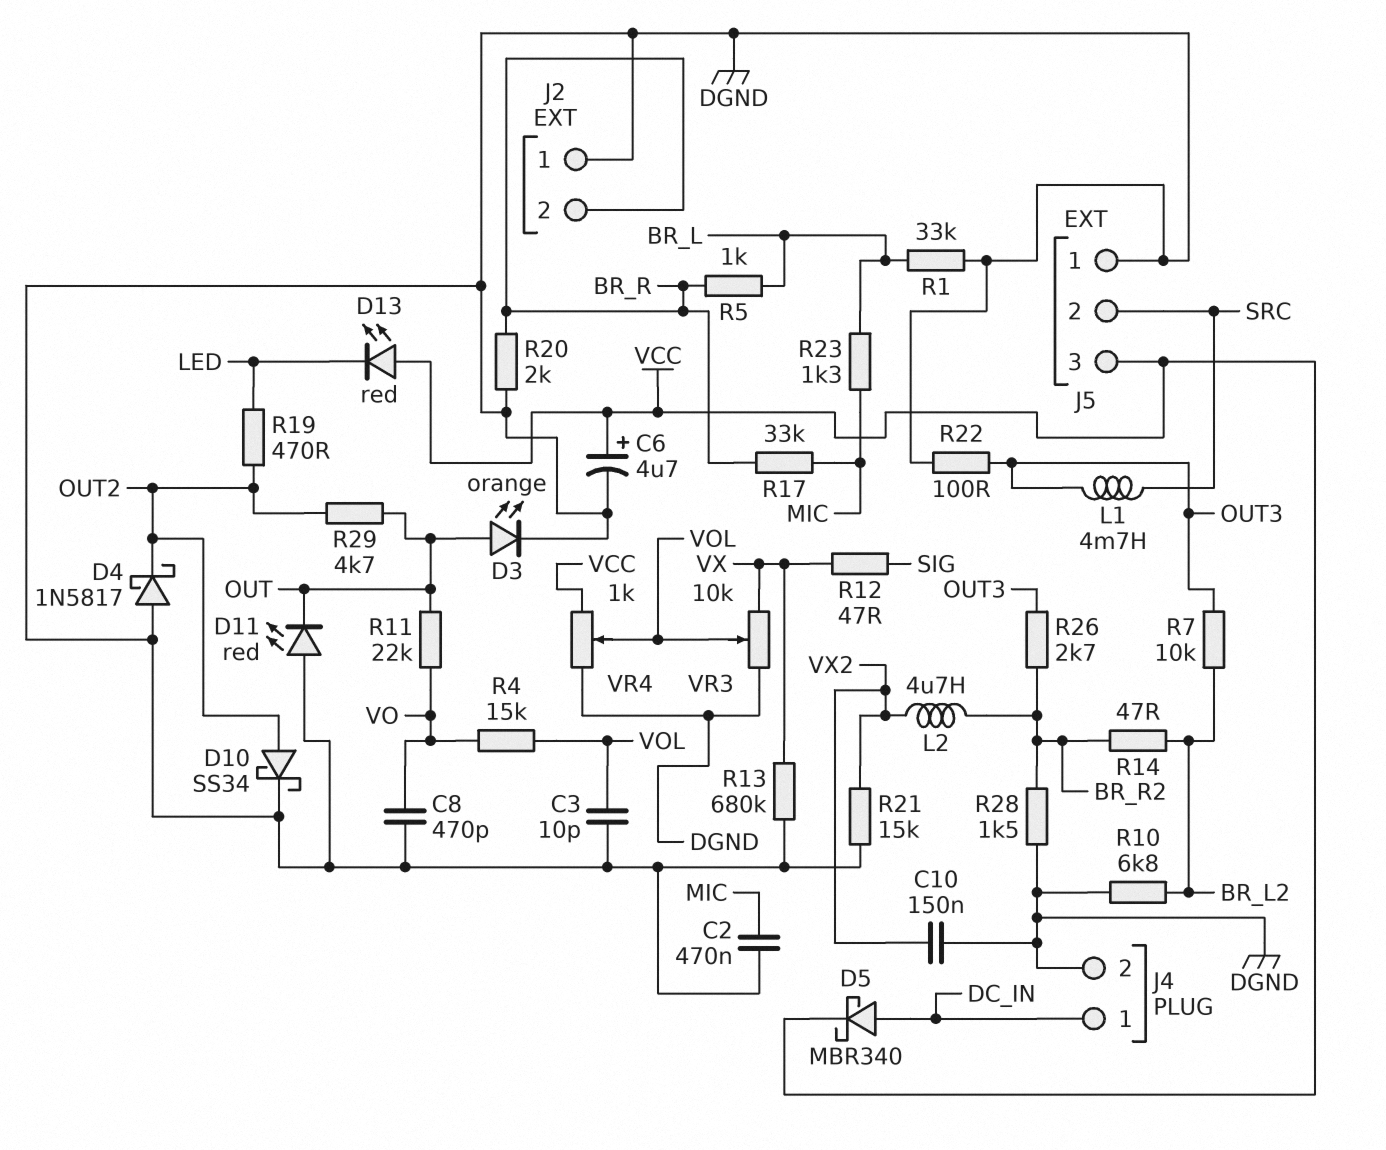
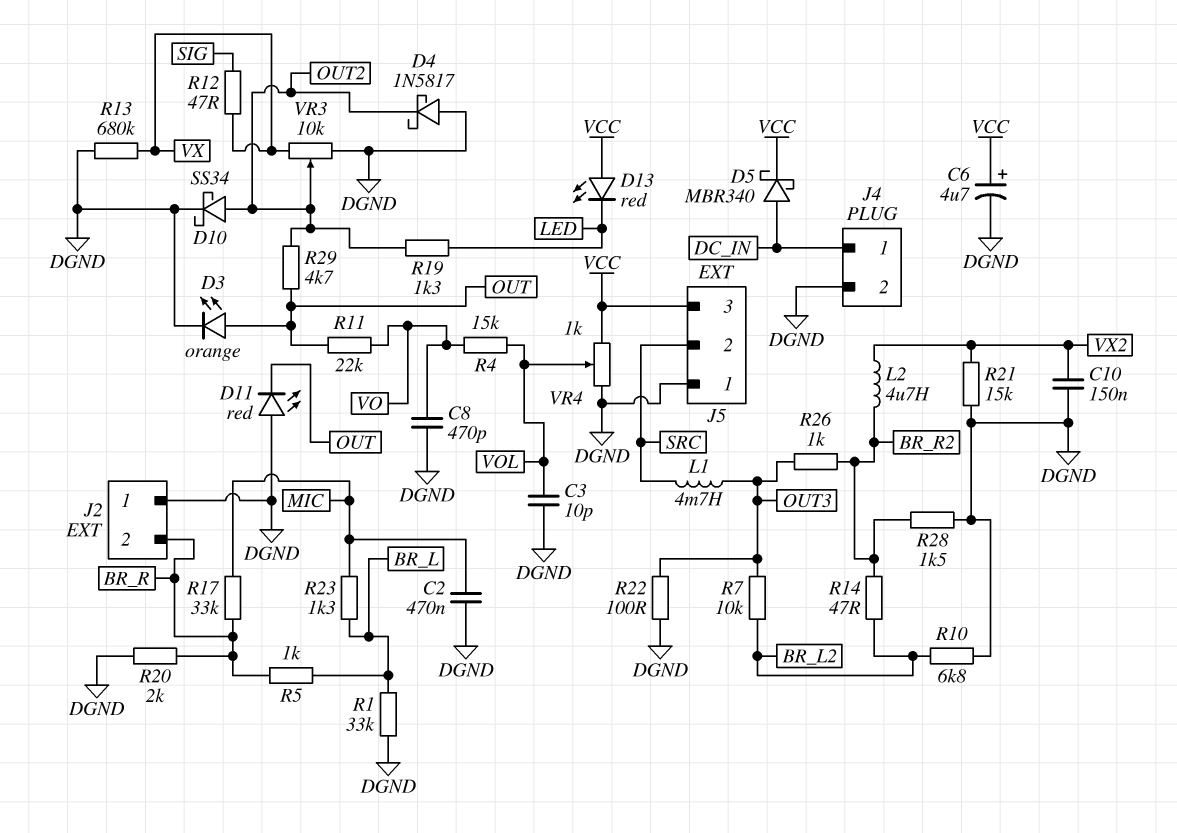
R19: 470 (LED, OUT2) -> 1.3k (LED, OUT2)
R26: 2.7k (BR_R2, OUT3) -> 1k (BR_R2, OUT3)
VR3: 10k (DGND, VX, wiper VOL) -> 10k (DGND, VX, wiper OUT2)

